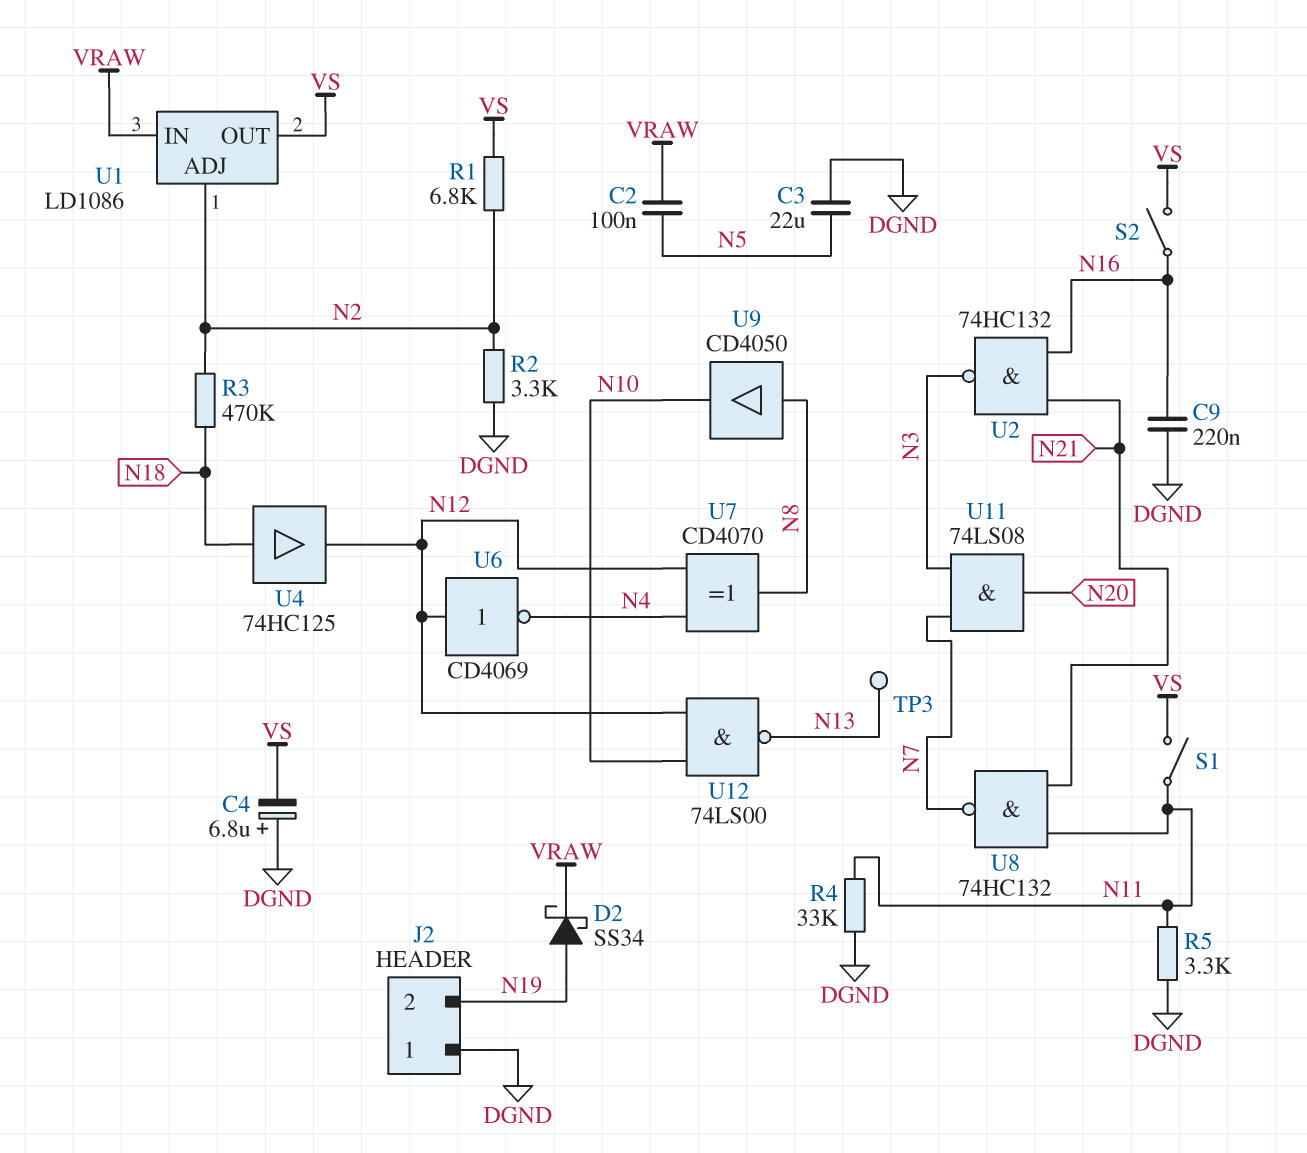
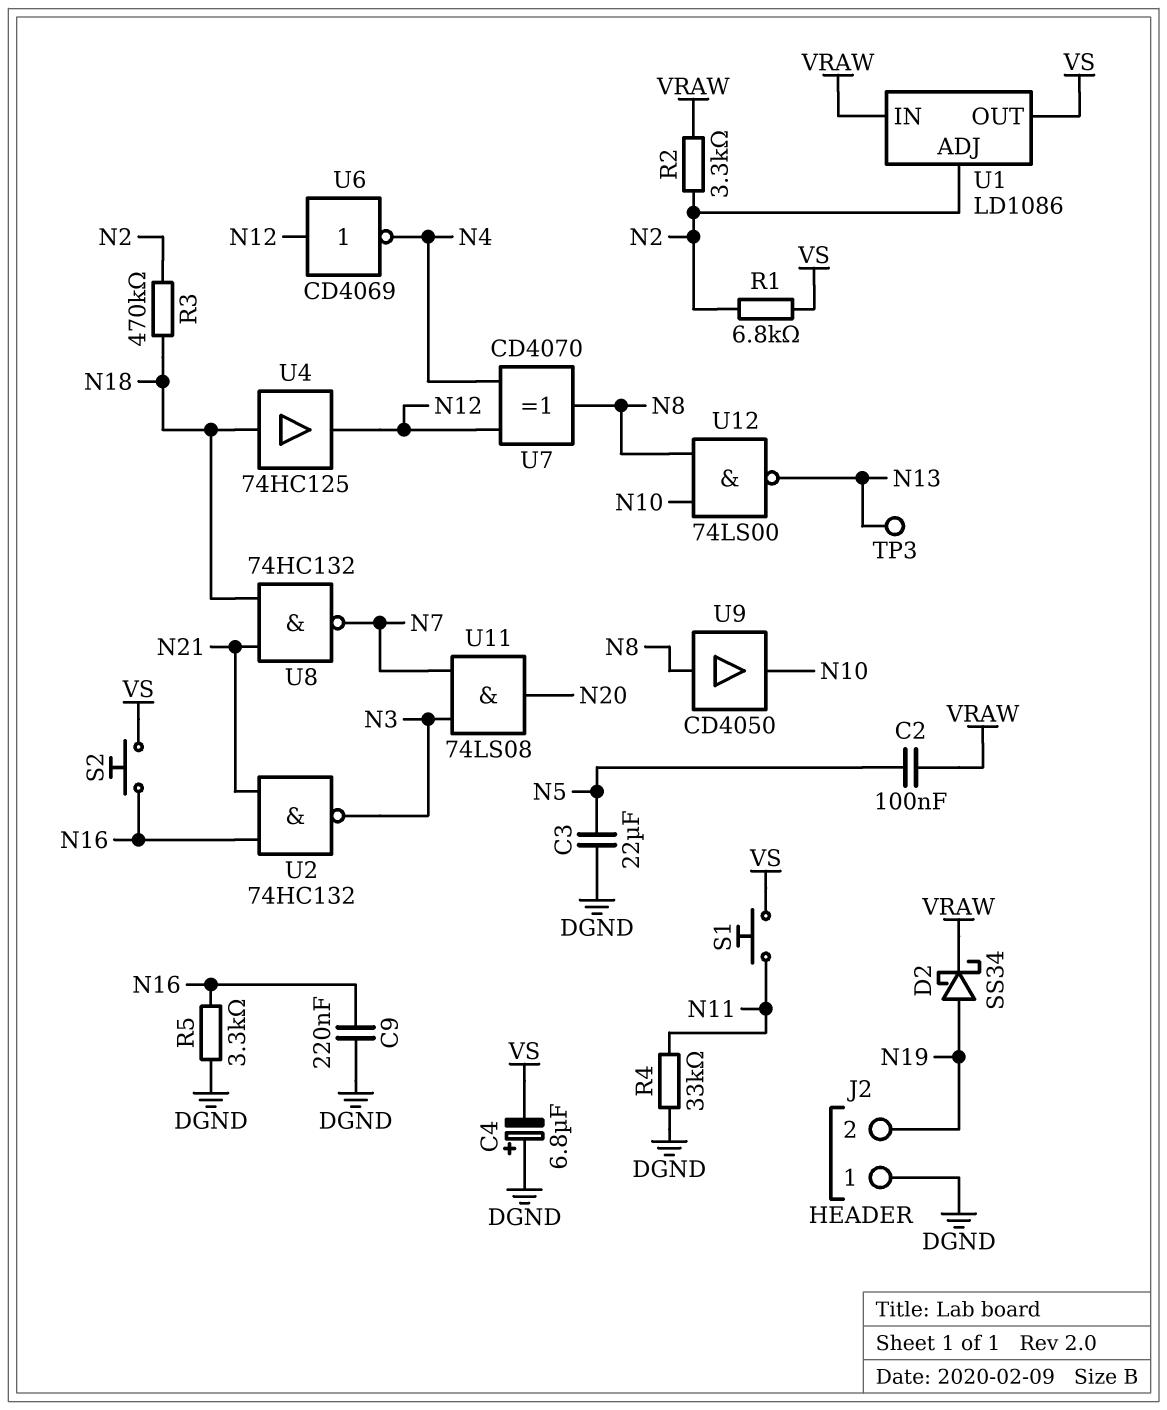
R2: 3.3k (DGND, N2) -> 3.3k (N2, VRAW)
R5: 3.3k (DGND, N11) -> 3.3k (DGND, N16)
S1: switch (N11, VS) -> button (N11, VS)
S2: switch (N16, VS) -> button (N16, VS)
U8: NAND 74HC132 (in N11, in N21, out N7) -> NAND 74HC132 (in N18, in N21, out N7)
U12: NAND 74LS00 (in N10, in N12, out N13) -> NAND 74LS00 (in N8, in N10, out N13)

